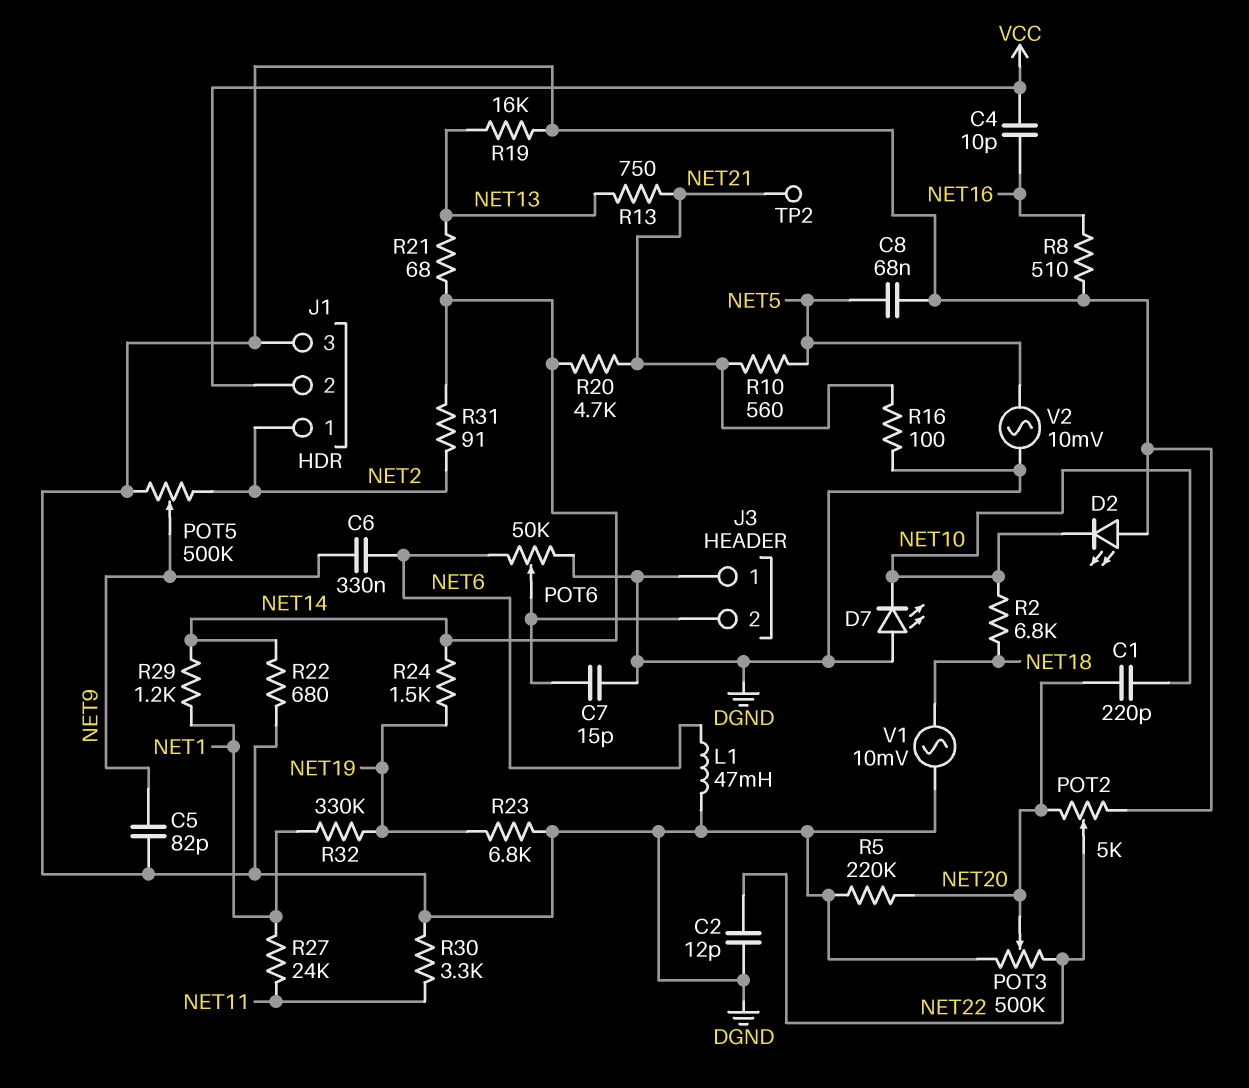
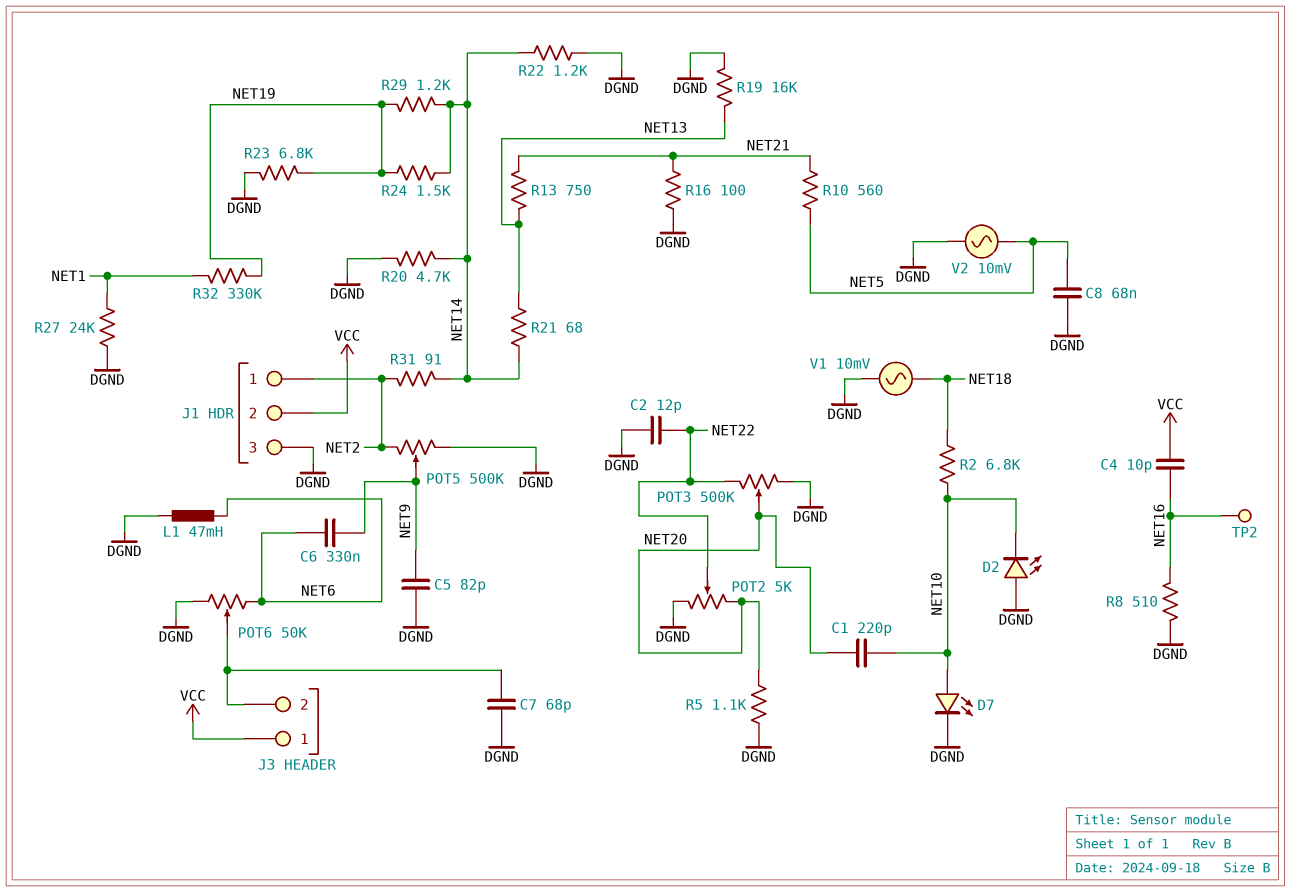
C7: 15pF (DGND, J3/2) -> 68pF (DGND, J3/2)
D7: LED (A DGND, K NET10) -> LED (A NET10, K DGND)
J3 pin 1: DGND -> VCC
R5: 220k (DGND, NET20) -> 1.1k (DGND, NET20)
R20: 4.7k (NET14, NET21) -> 4.7k (DGND, NET14)
R22: 680 (DGND, NET14) -> 1.2k (DGND, NET14)
R27: 24k (NET1, NET11) -> 24k (DGND, NET1)
R29: 1.2k (NET1, NET14) -> 1.2k (NET14, NET19)
R30: 3.3k (DGND, NET11) -> none
TP2: test point (NET21) -> test point (NET16)

